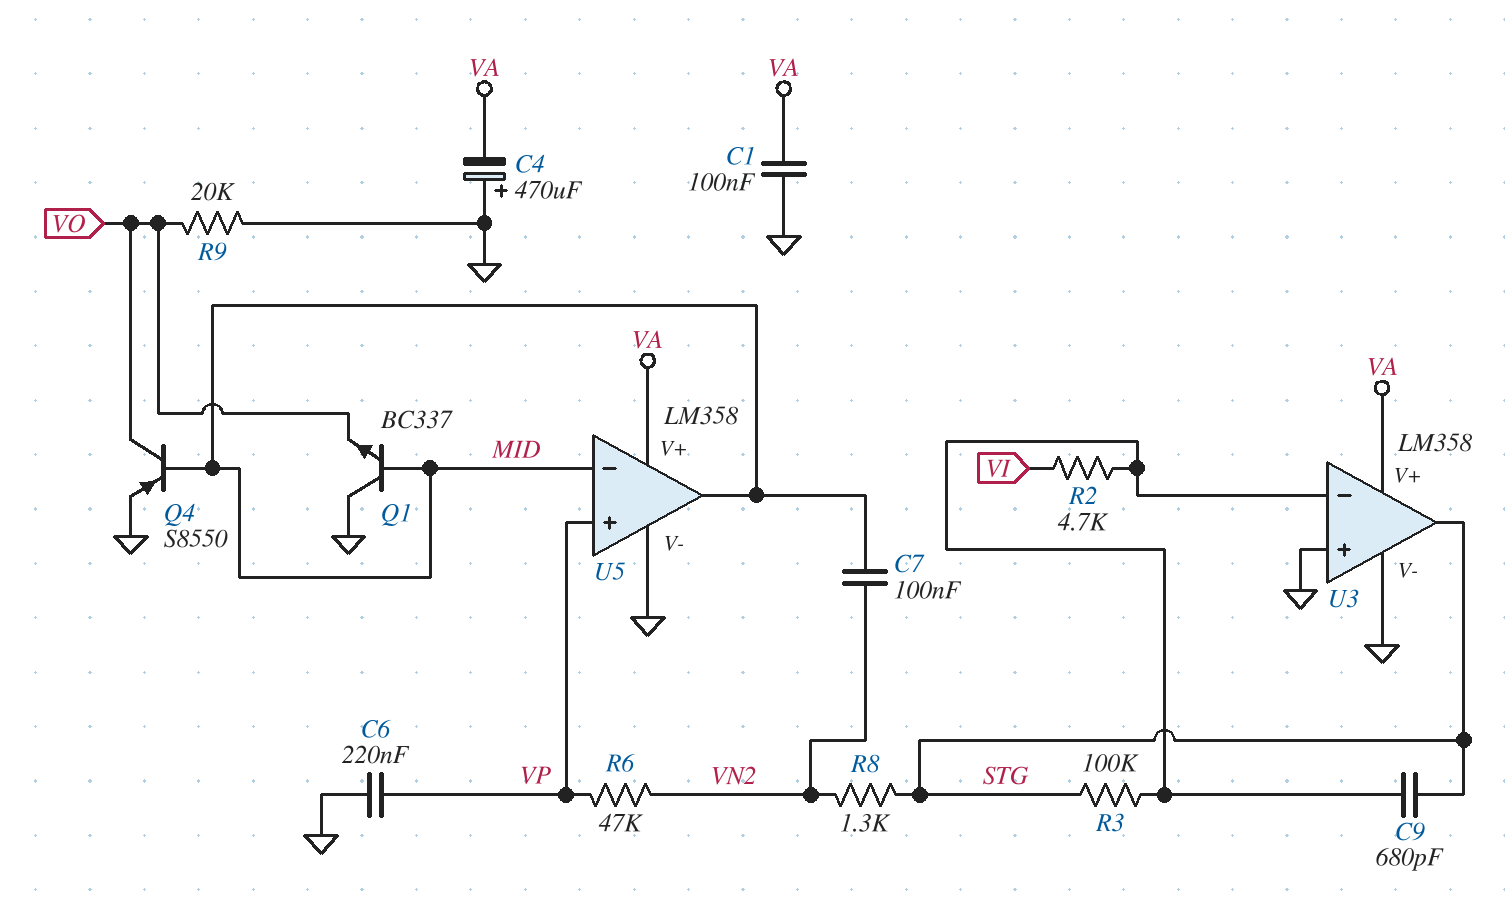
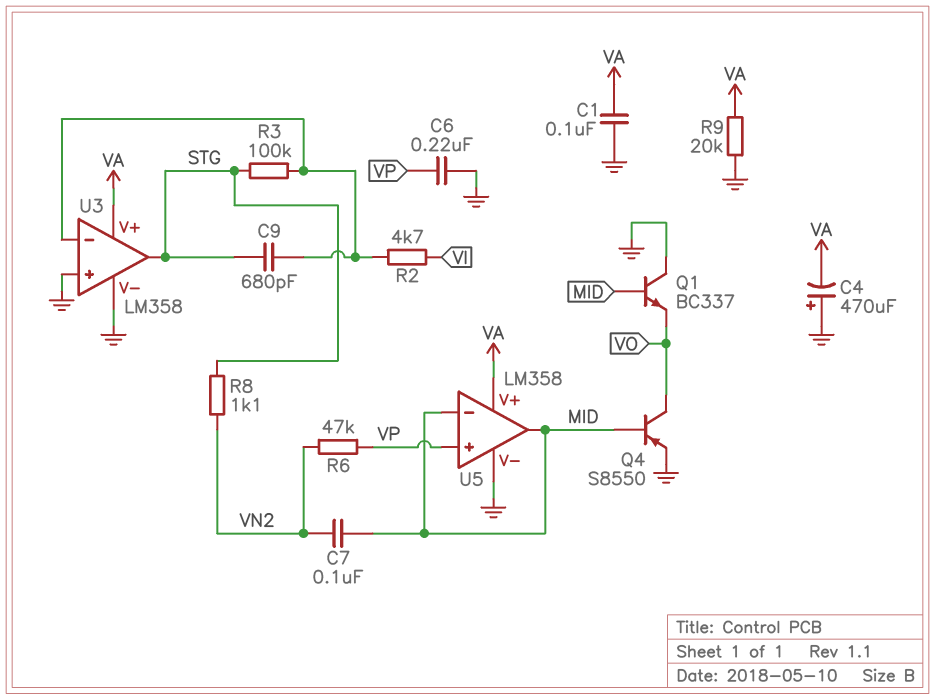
R8: 1.3k (STG, VN2) -> 1.1k (STG, VN2)
R9: 20k (GND, VO) -> 20k (GND, VA)

